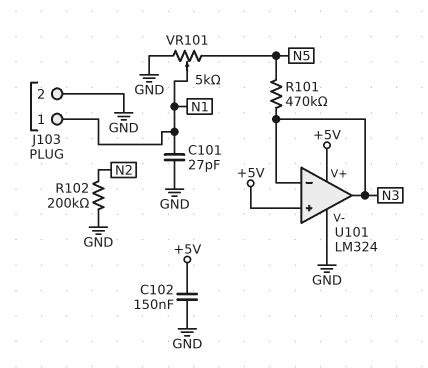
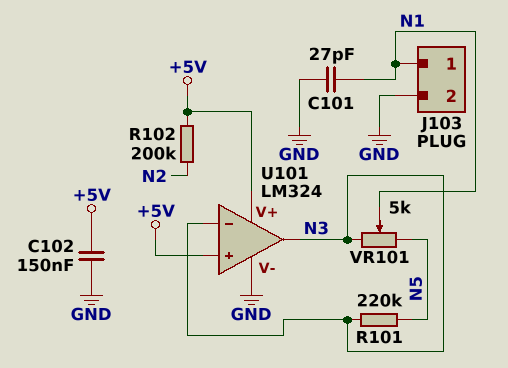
R101: 470k (N3, N5) -> 220k (N3, N5)
R102: 200k (GND, N2) -> 200k (+5V, N2)
VR101: 5k (GND, N5, wiper N1) -> 5k (N3, N5, wiper N1)

